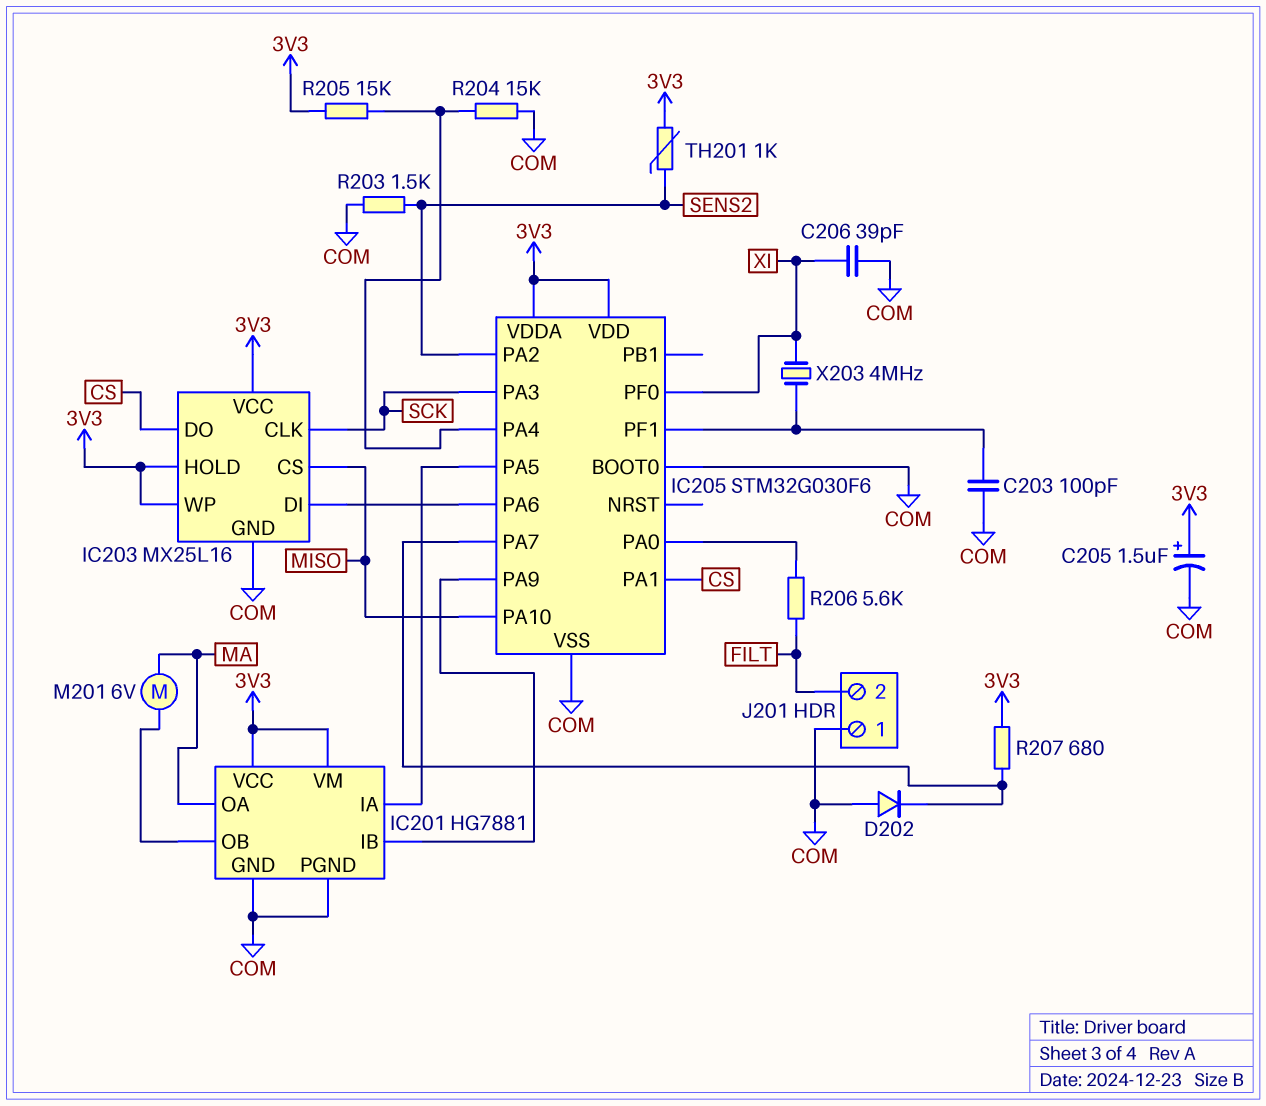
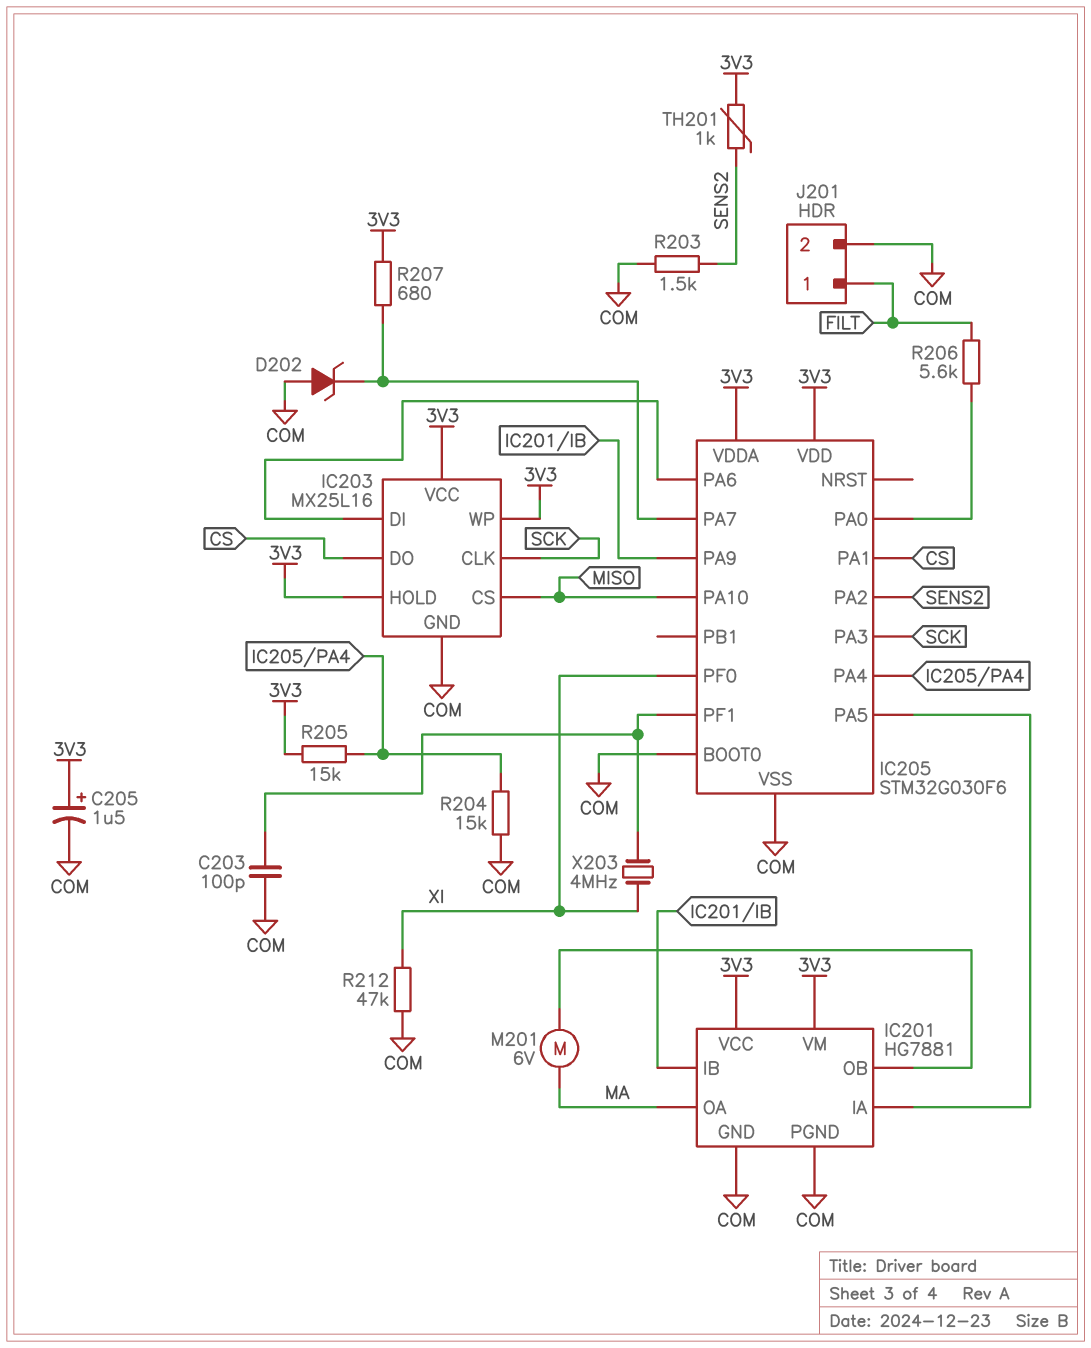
C206: 39pF (COM, XI) -> none
D202: diode (A COM, K IC205/PA7) -> zener (A COM, K IC205/PA7)
J201 pin 1: COM -> FILT
J201 pin 2: FILT -> COM
R212: none -> 47k (COM, XI)

